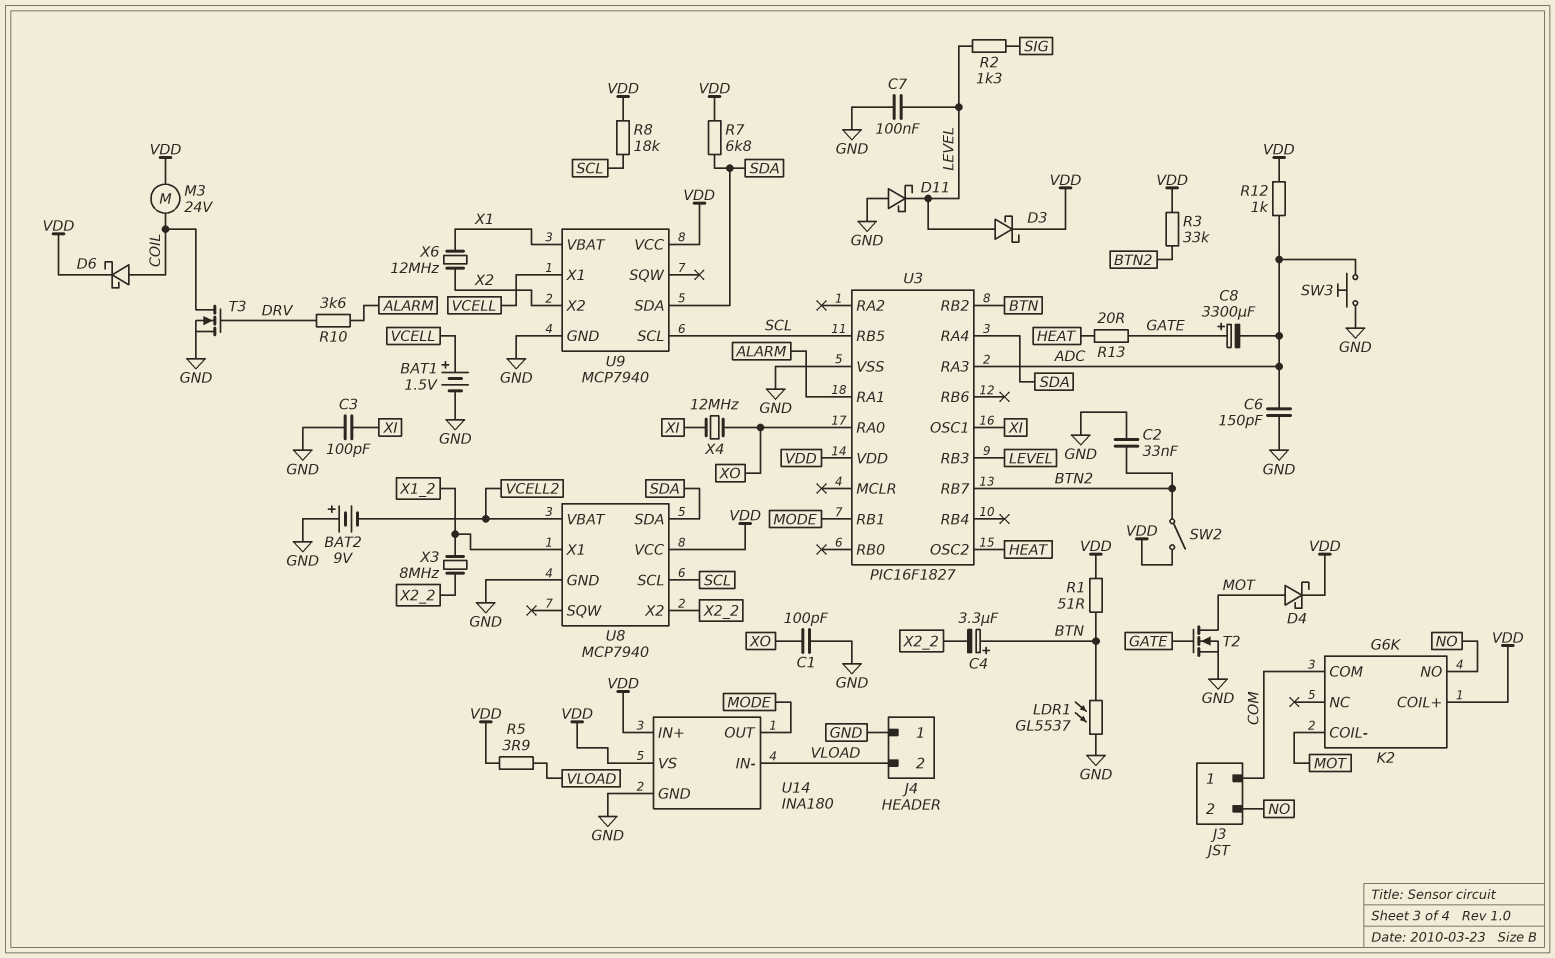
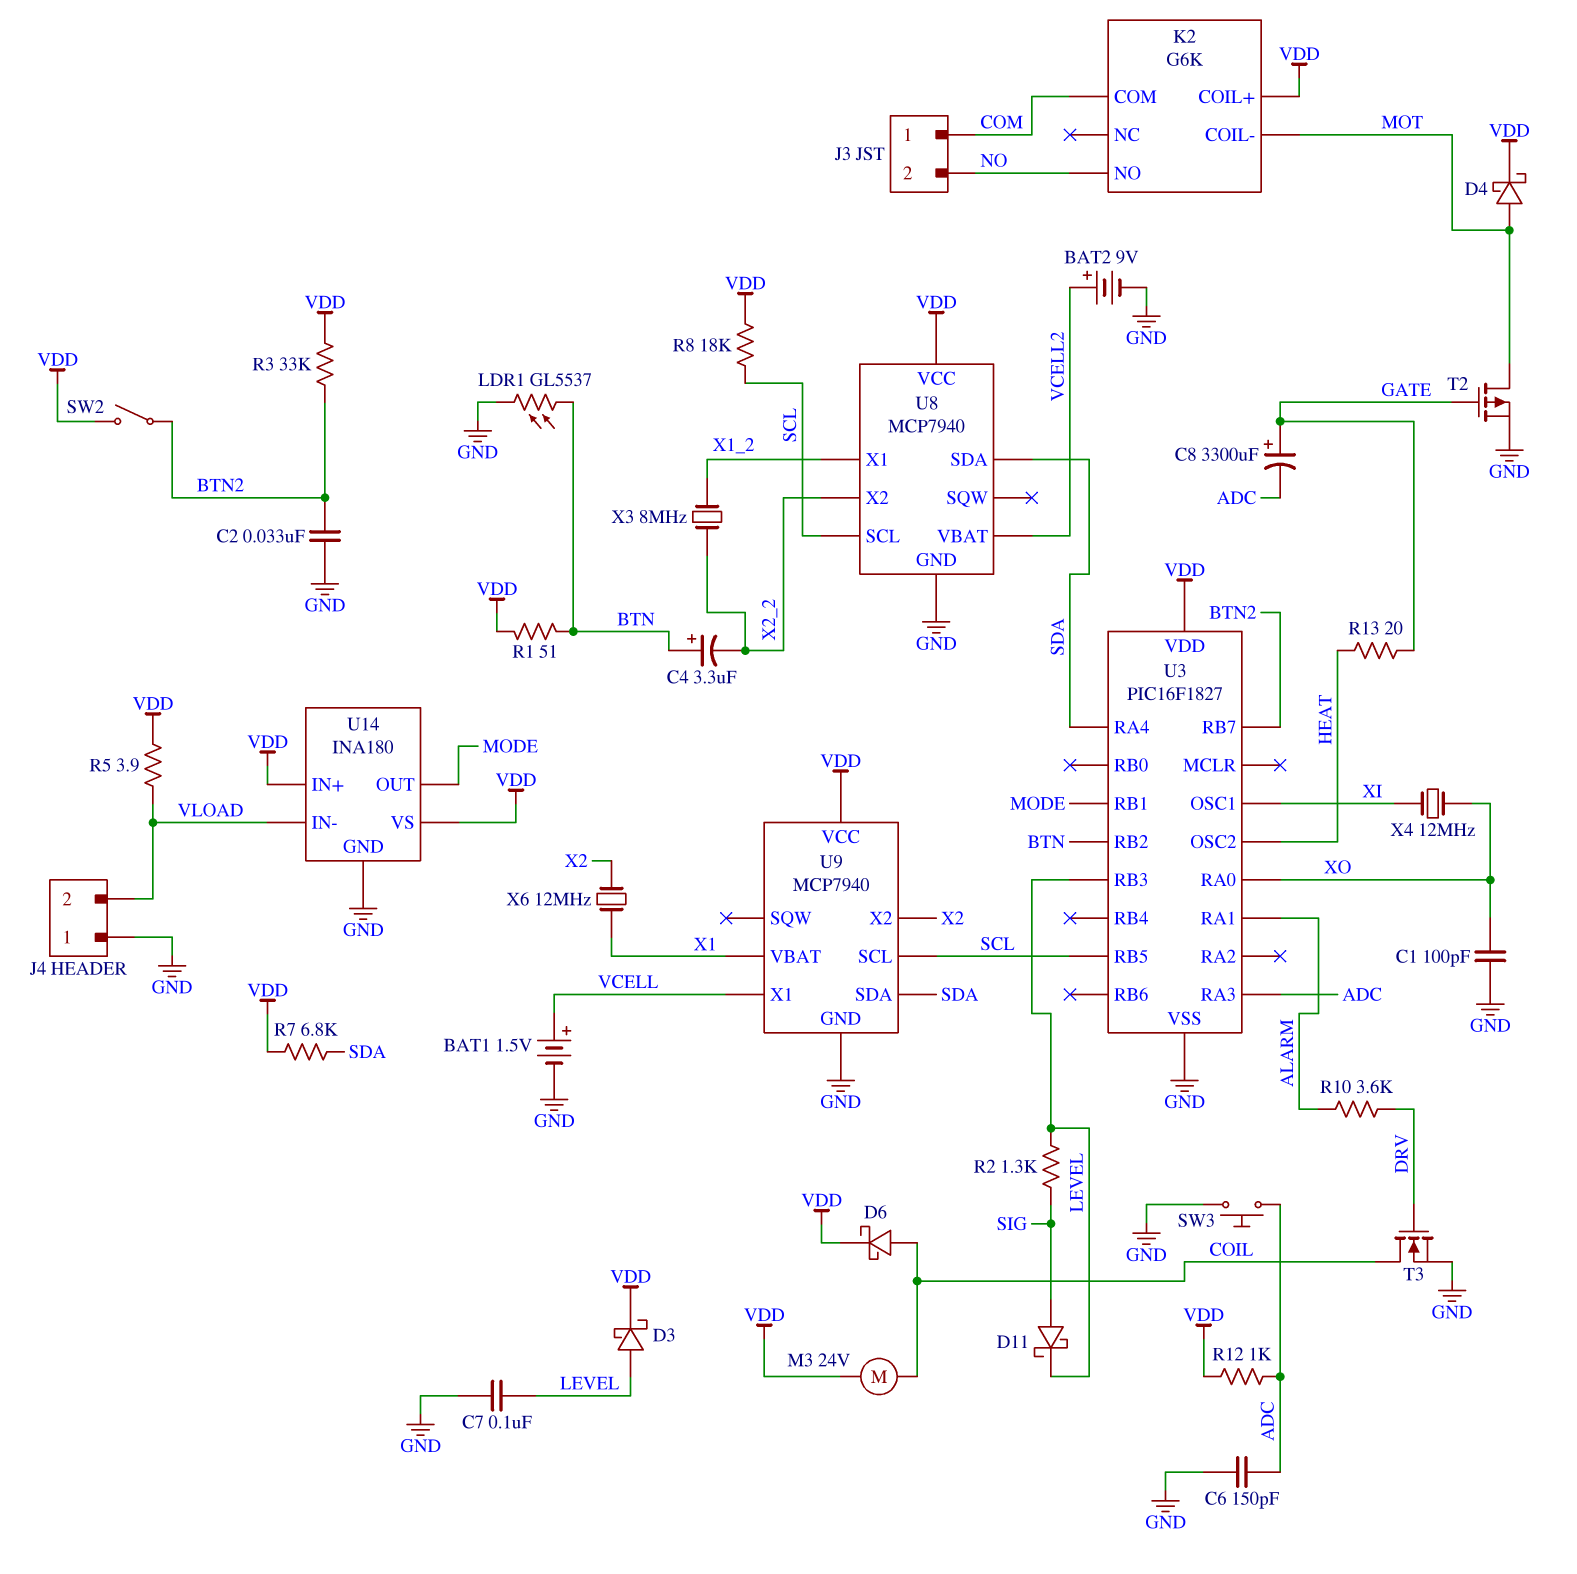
BAT2: 9V (plus GND, minus VCELL2) -> 9V (plus VCELL2, minus GND)
C3: 100pF (GND, XI) -> none
D11: schottky (A GND, K LEVEL) -> schottky (A SIG, K LEVEL)
T2: NMOS (G GATE, D MOT, S GND) -> PMOS (G GATE, D MOT, S GND)

